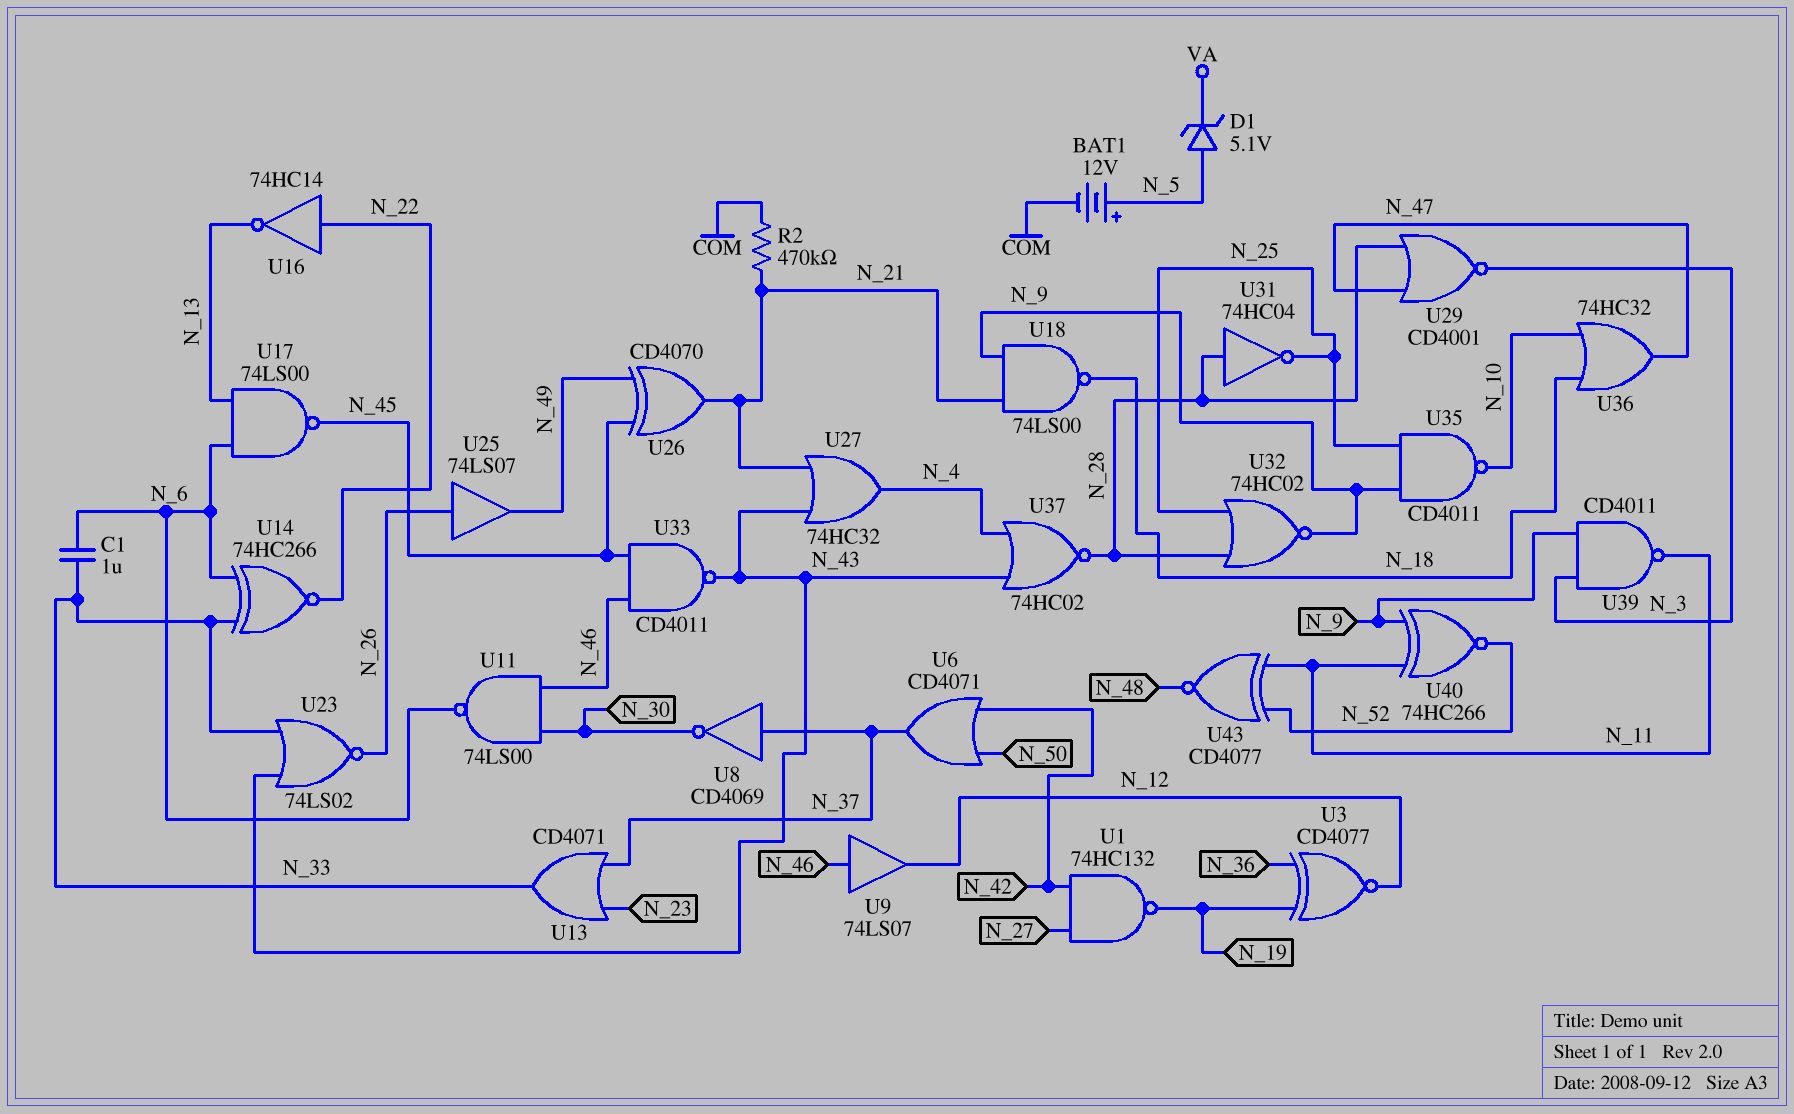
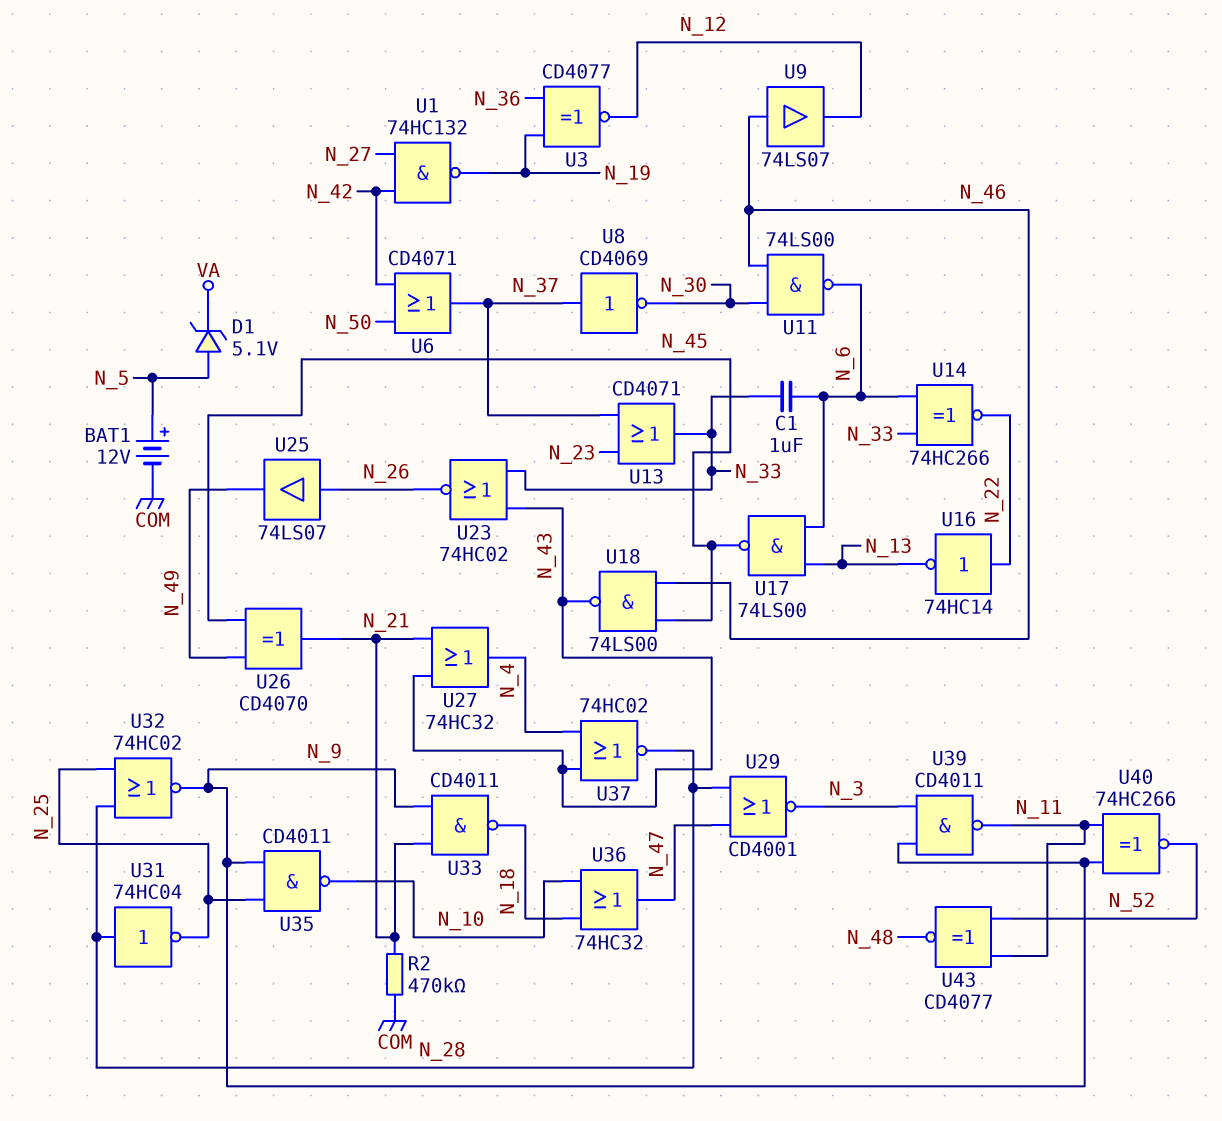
U18: NAND 74LS00 (in N_9, in N_21, out N_18) -> NAND 74LS00 (in N_45, in N_46, out N_43)
U23: NOR 74LS02 (in N_33, in N_43, out N_26) -> NOR 74HC02 (in N_33, in N_43, out N_26)
U33: NAND CD4011 (in N_45, in N_46, out N_43) -> NAND CD4011 (in N_9, in N_21, out N_18)

